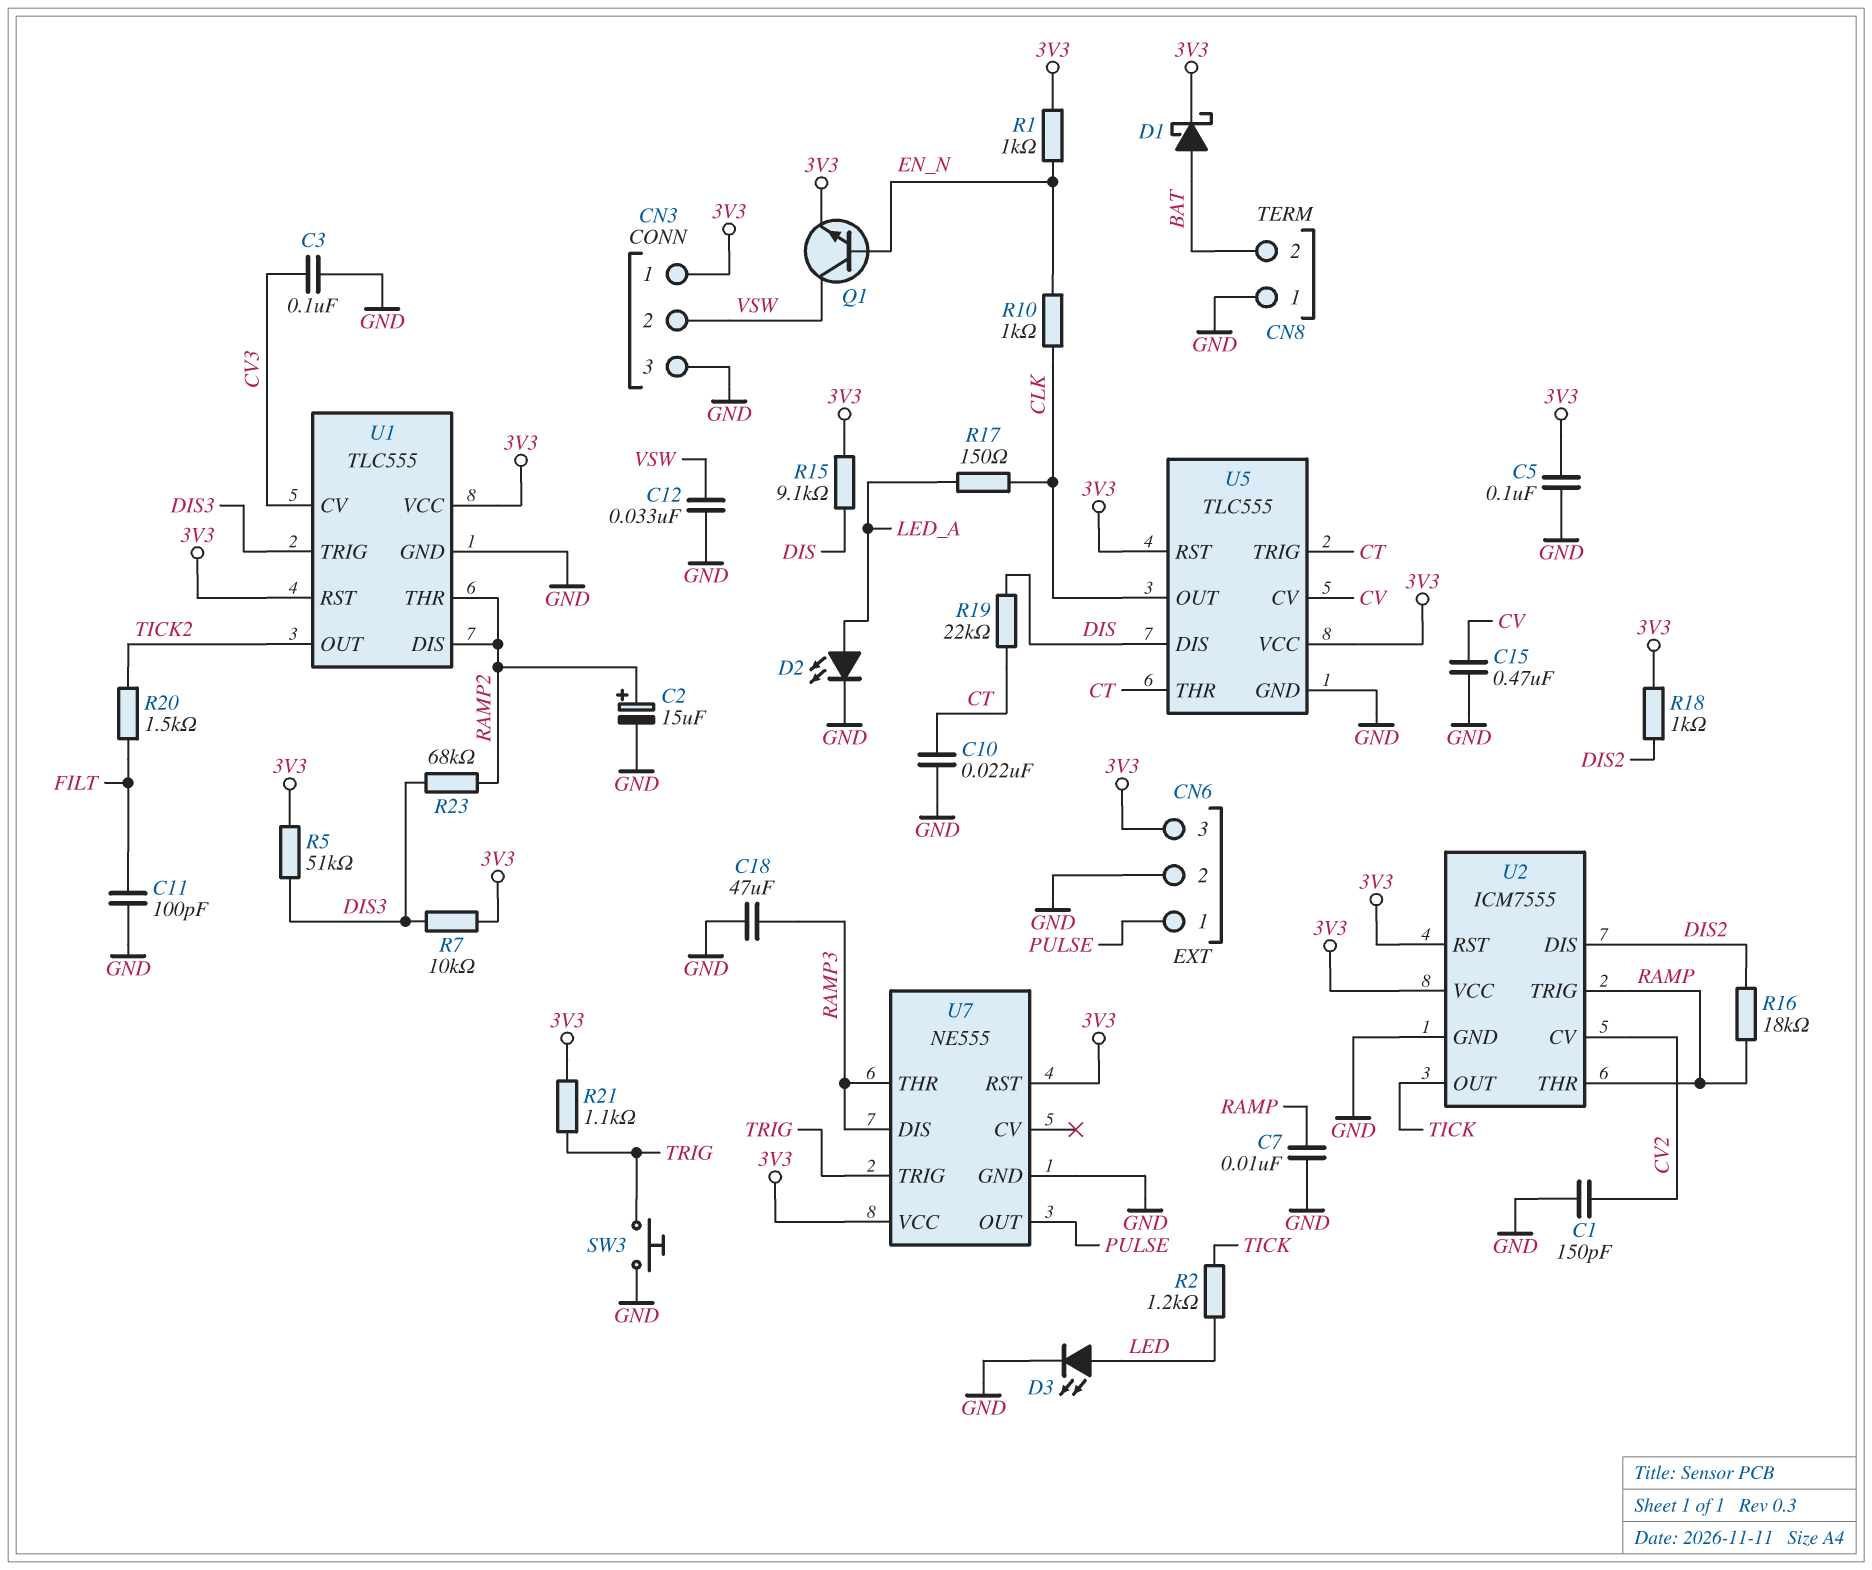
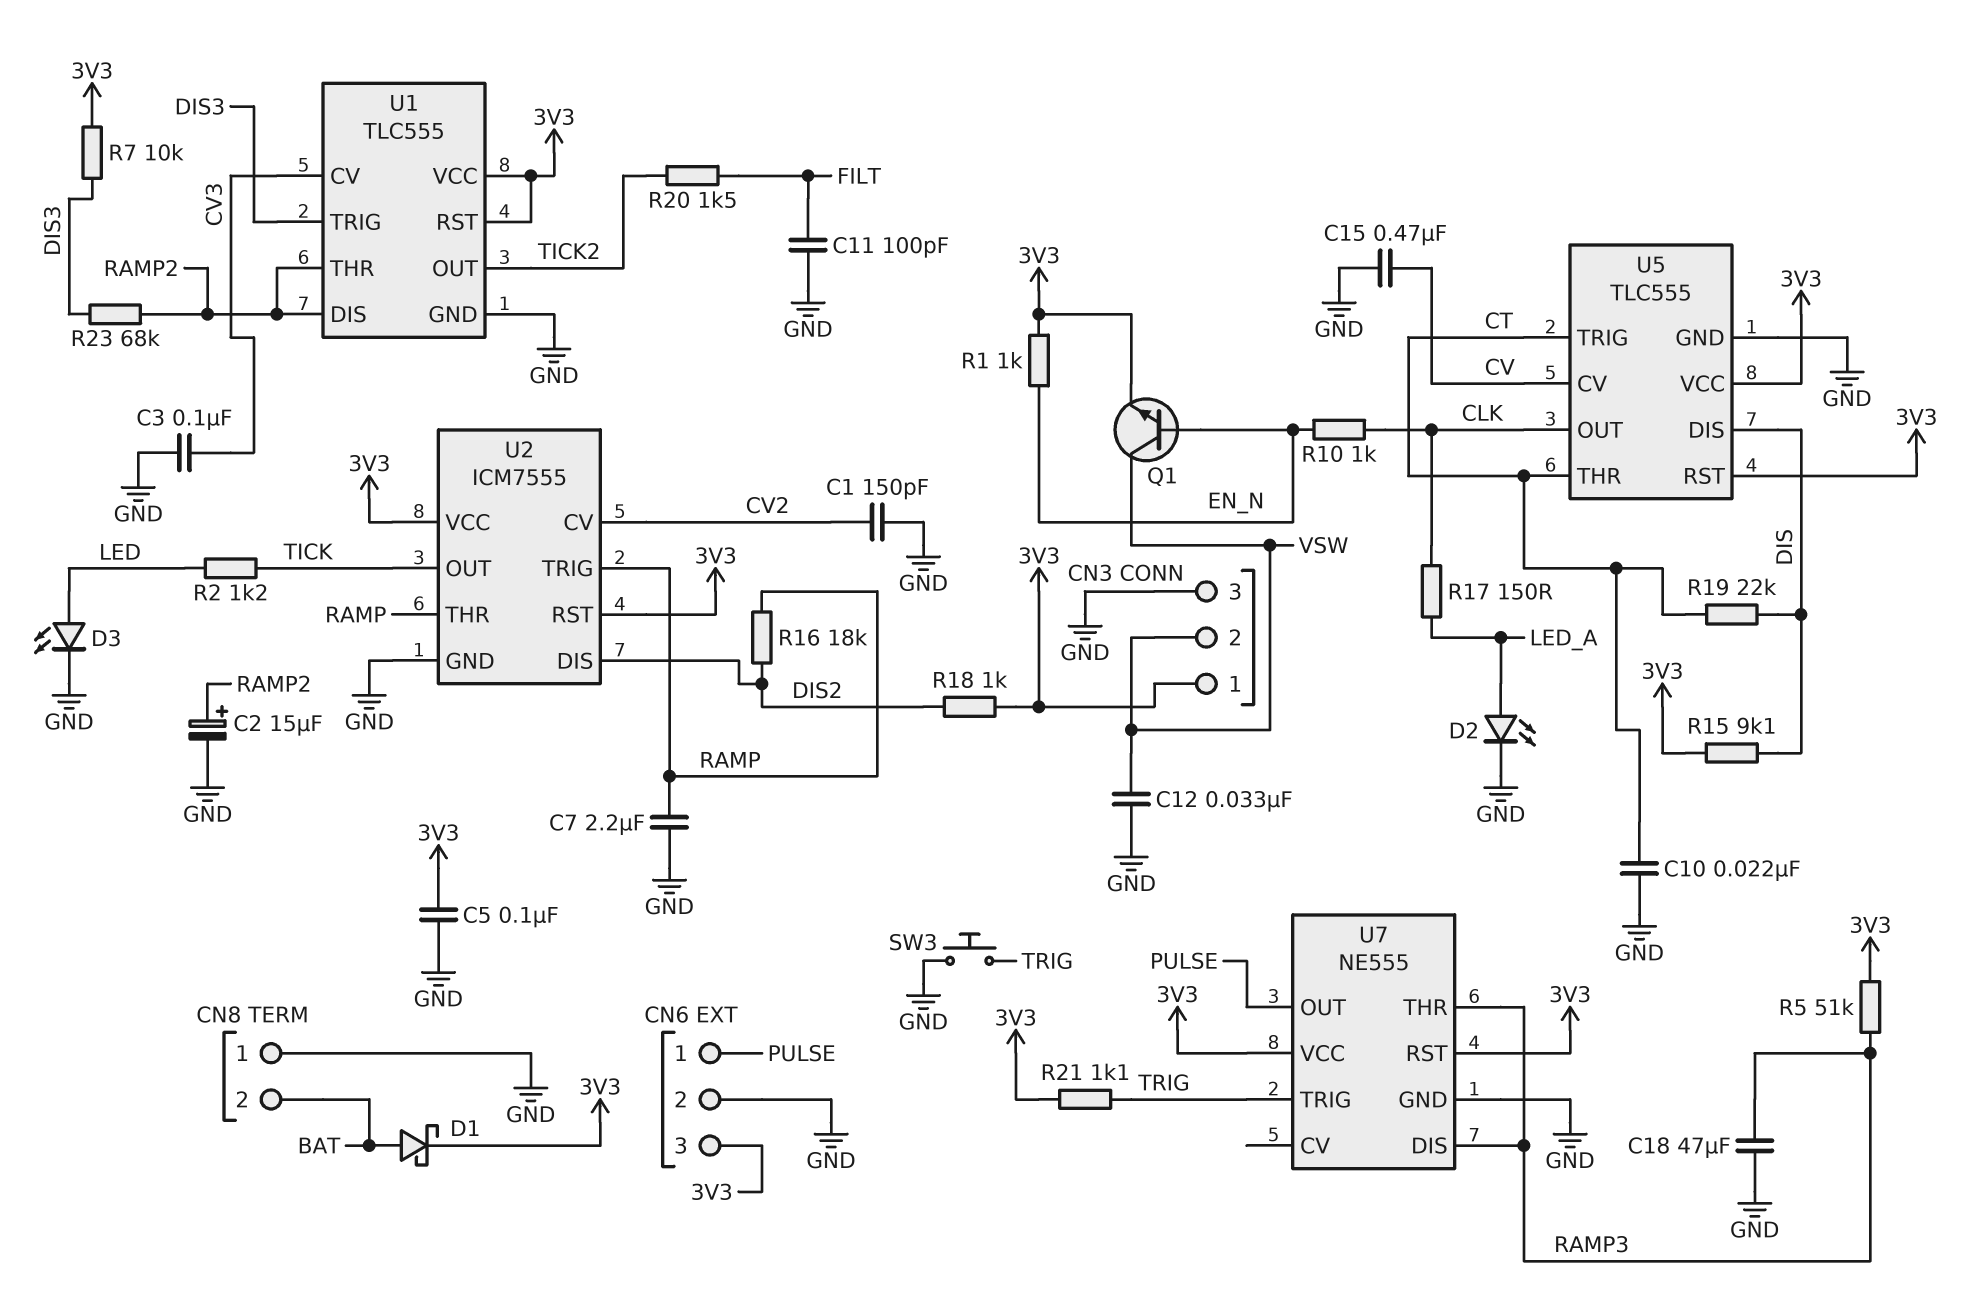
C7: 10nF (GND, RAMP) -> 2.2uF (GND, RAMP)
R5: 51k (3V3, DIS3) -> 51k (3V3, RAMP3)

